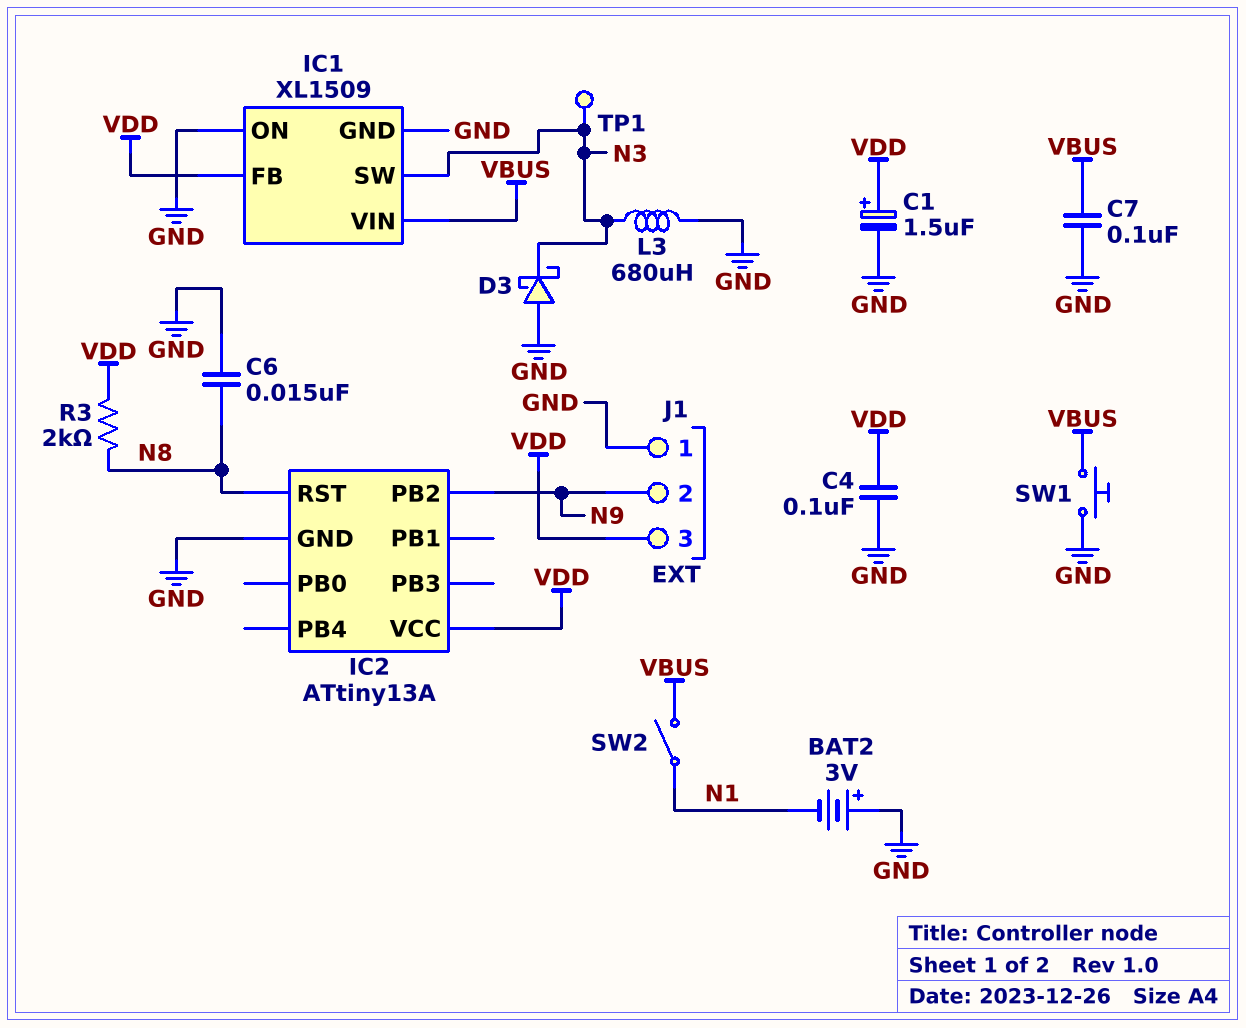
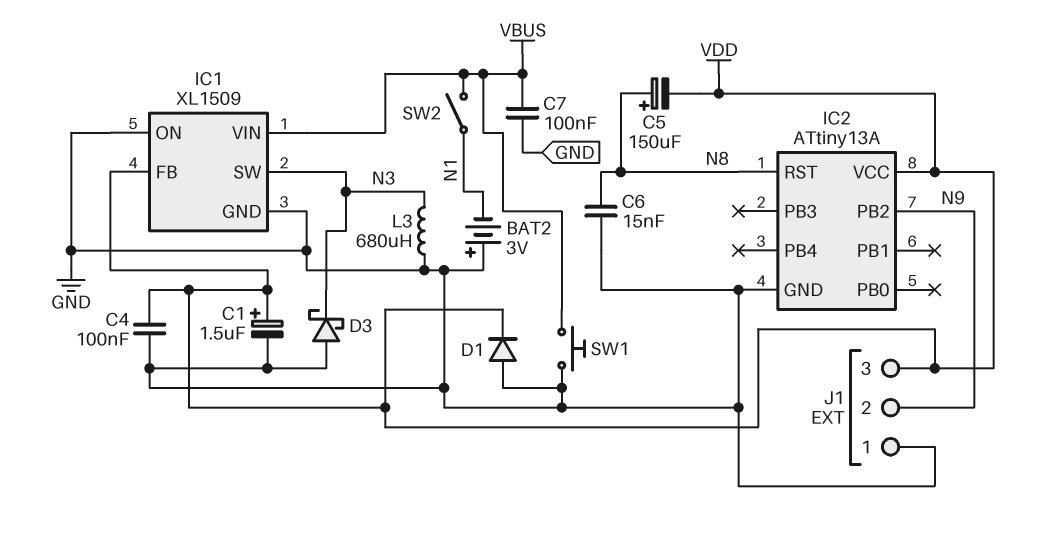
C5: none -> 150uF (plus N8, minus VDD)
D1: none -> diode (A GND, K VDD)
R3: 2k (N8, VDD) -> none
TP1: test point (N3) -> none

